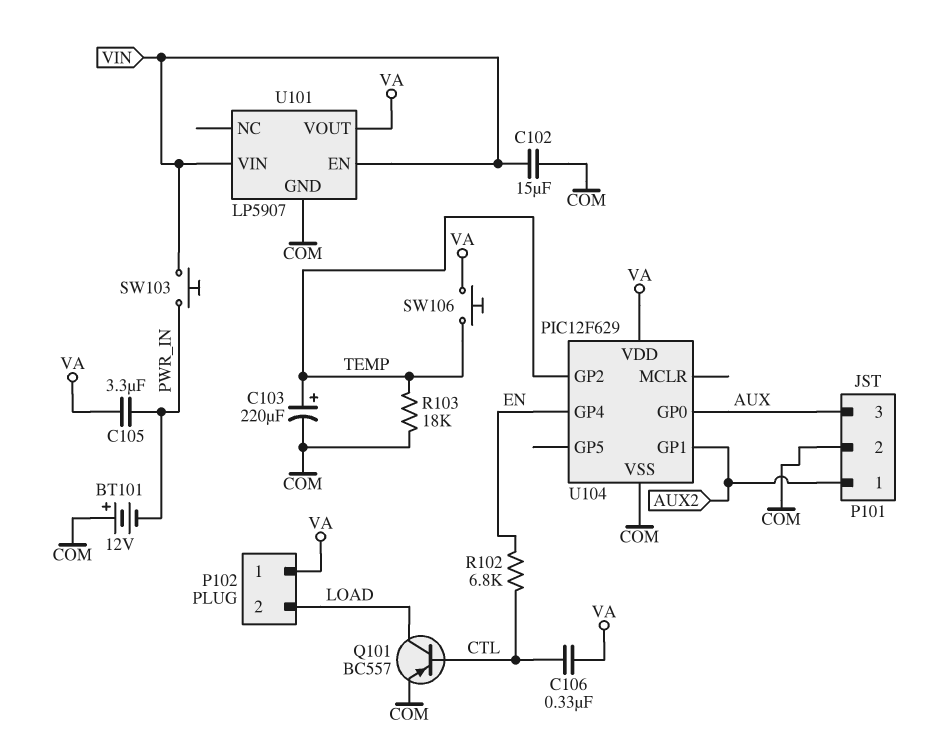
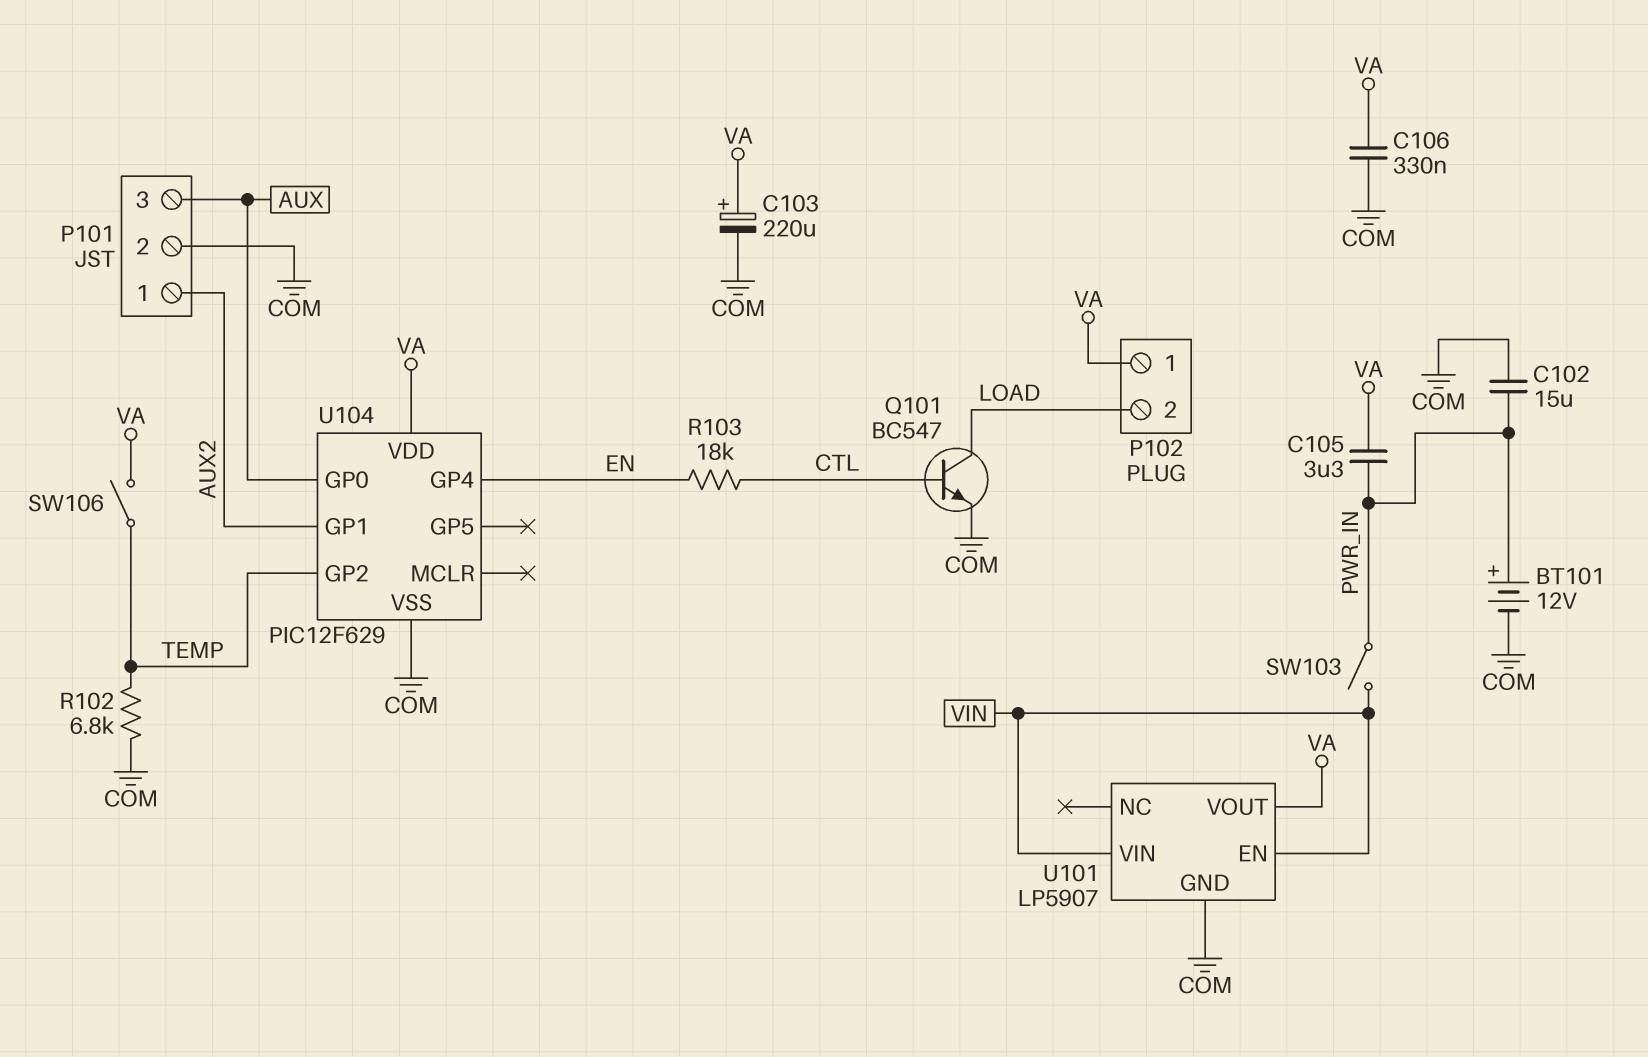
BT101: 12V (plus COM, minus PWR_IN) -> 12V (plus PWR_IN, minus COM)
C102: 15uF (COM, VIN) -> 15uF (COM, PWR_IN)
C103: 220uF (plus TEMP, minus COM) -> 220uF (plus VA, minus COM)
C106: 330nF (CTL, VA) -> 330nF (COM, VA)
Q101: PNP BC557 (B CTL, C LOAD, E COM) -> NPN BC547 (B CTL, C LOAD, E COM)
R102: 6.8k (CTL, EN) -> 6.8k (COM, TEMP)
R103: 18k (COM, TEMP) -> 18k (CTL, EN)
SW103: button (PWR_IN, VIN) -> switch (PWR_IN, VIN)
SW106: button (TEMP, VA) -> switch (TEMP, VA)

